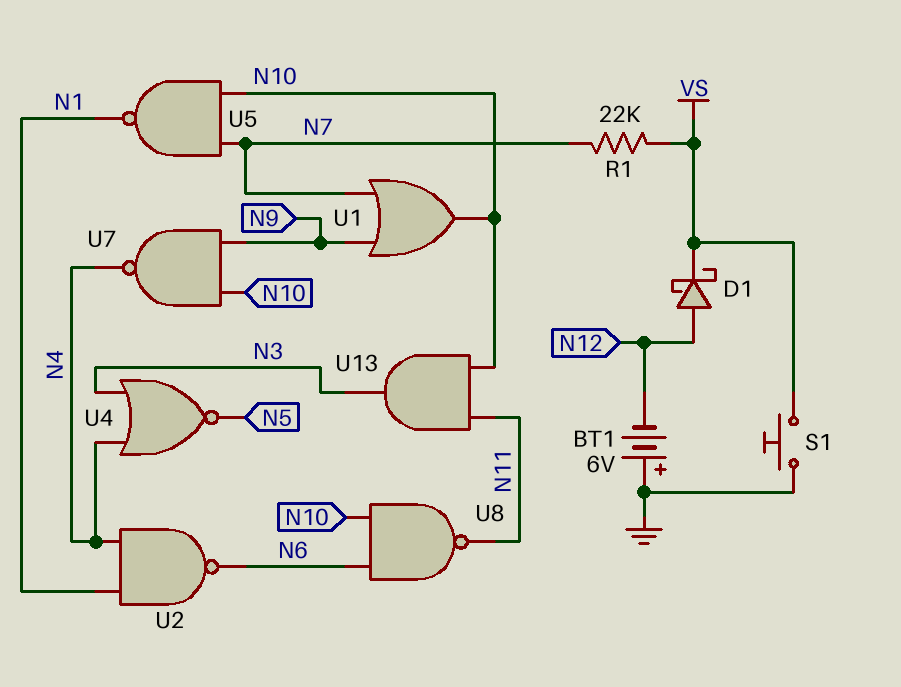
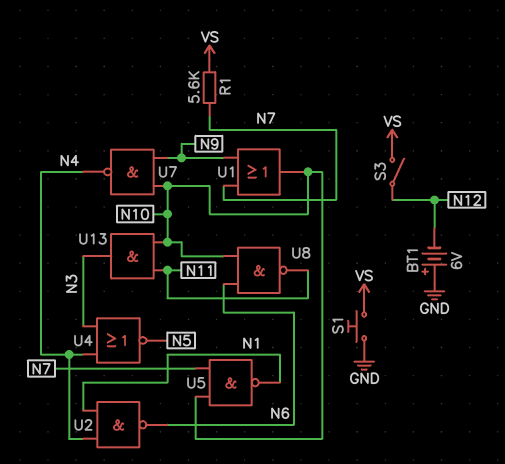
D1: schottky (A N12, K VS) -> none
R1: 22k (N7, VS) -> 5.6k (N7, VS)
S3: none -> switch (N12, VS)

